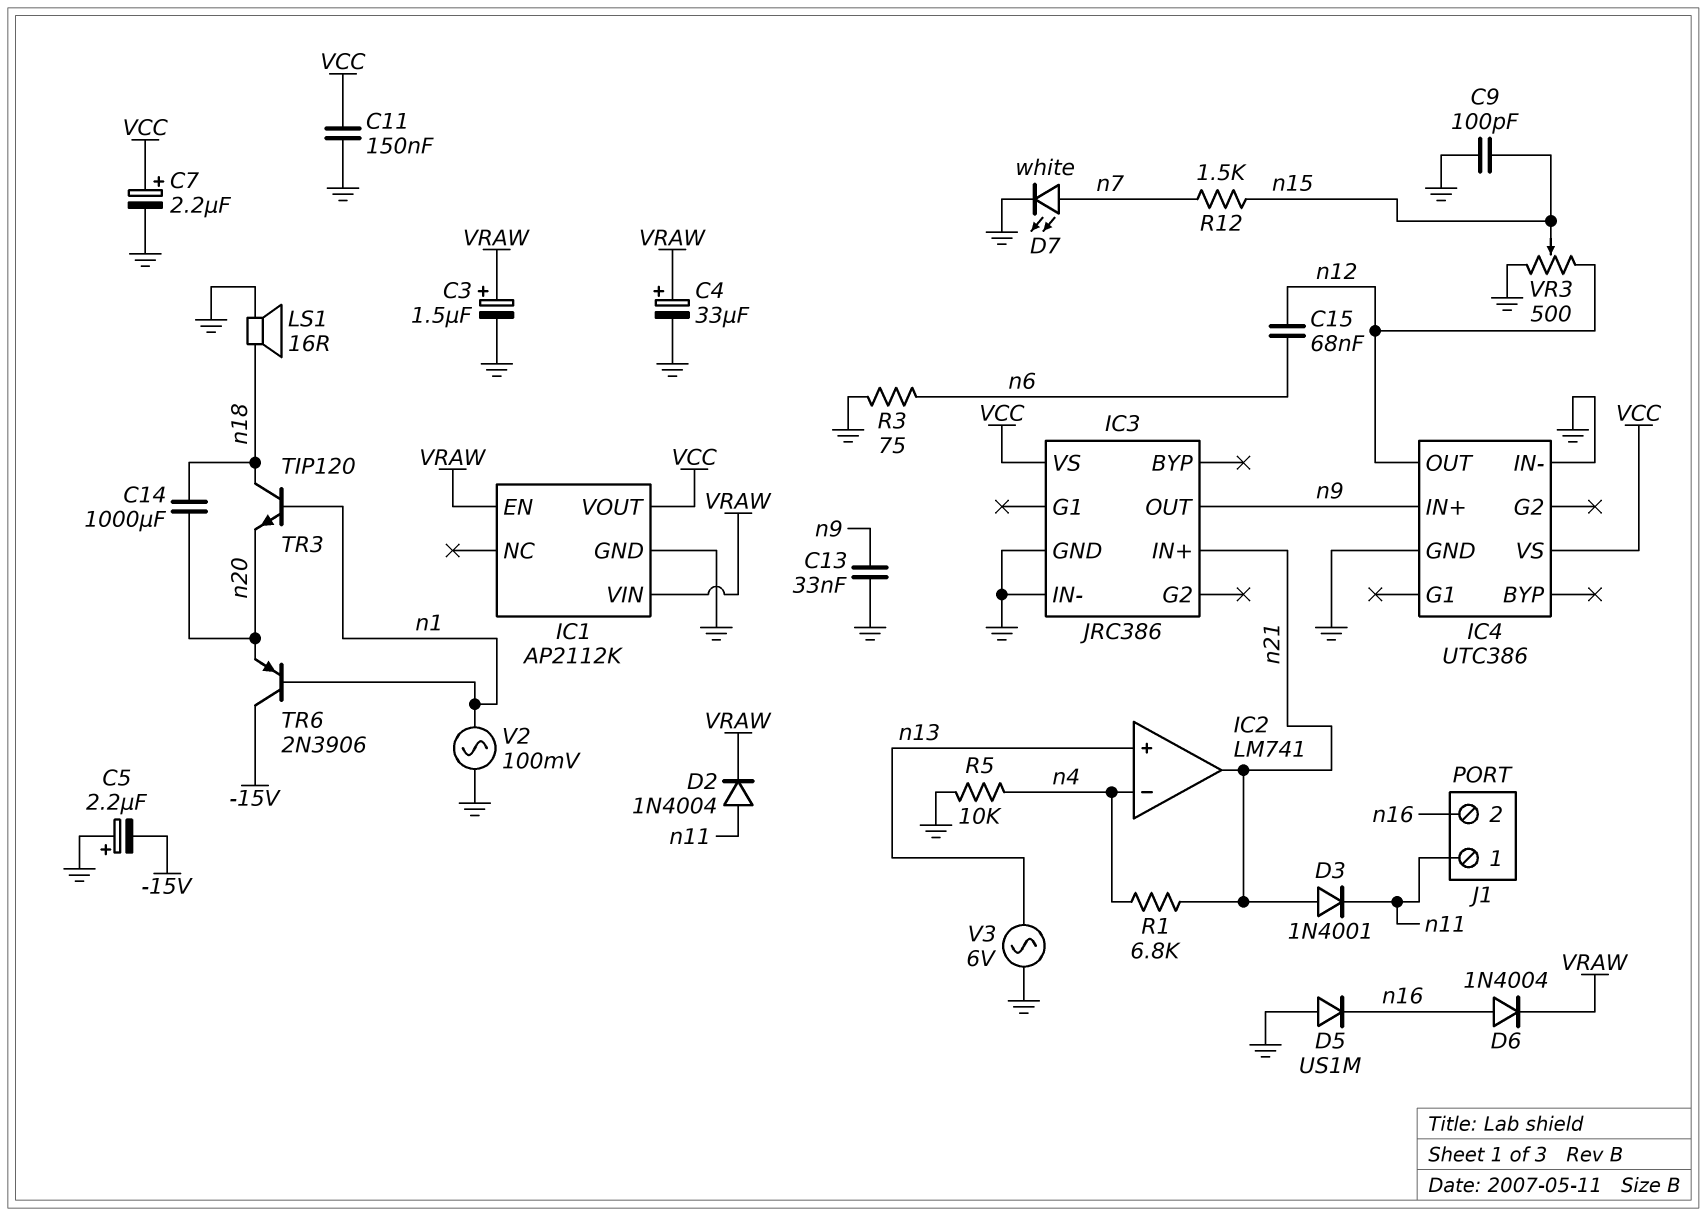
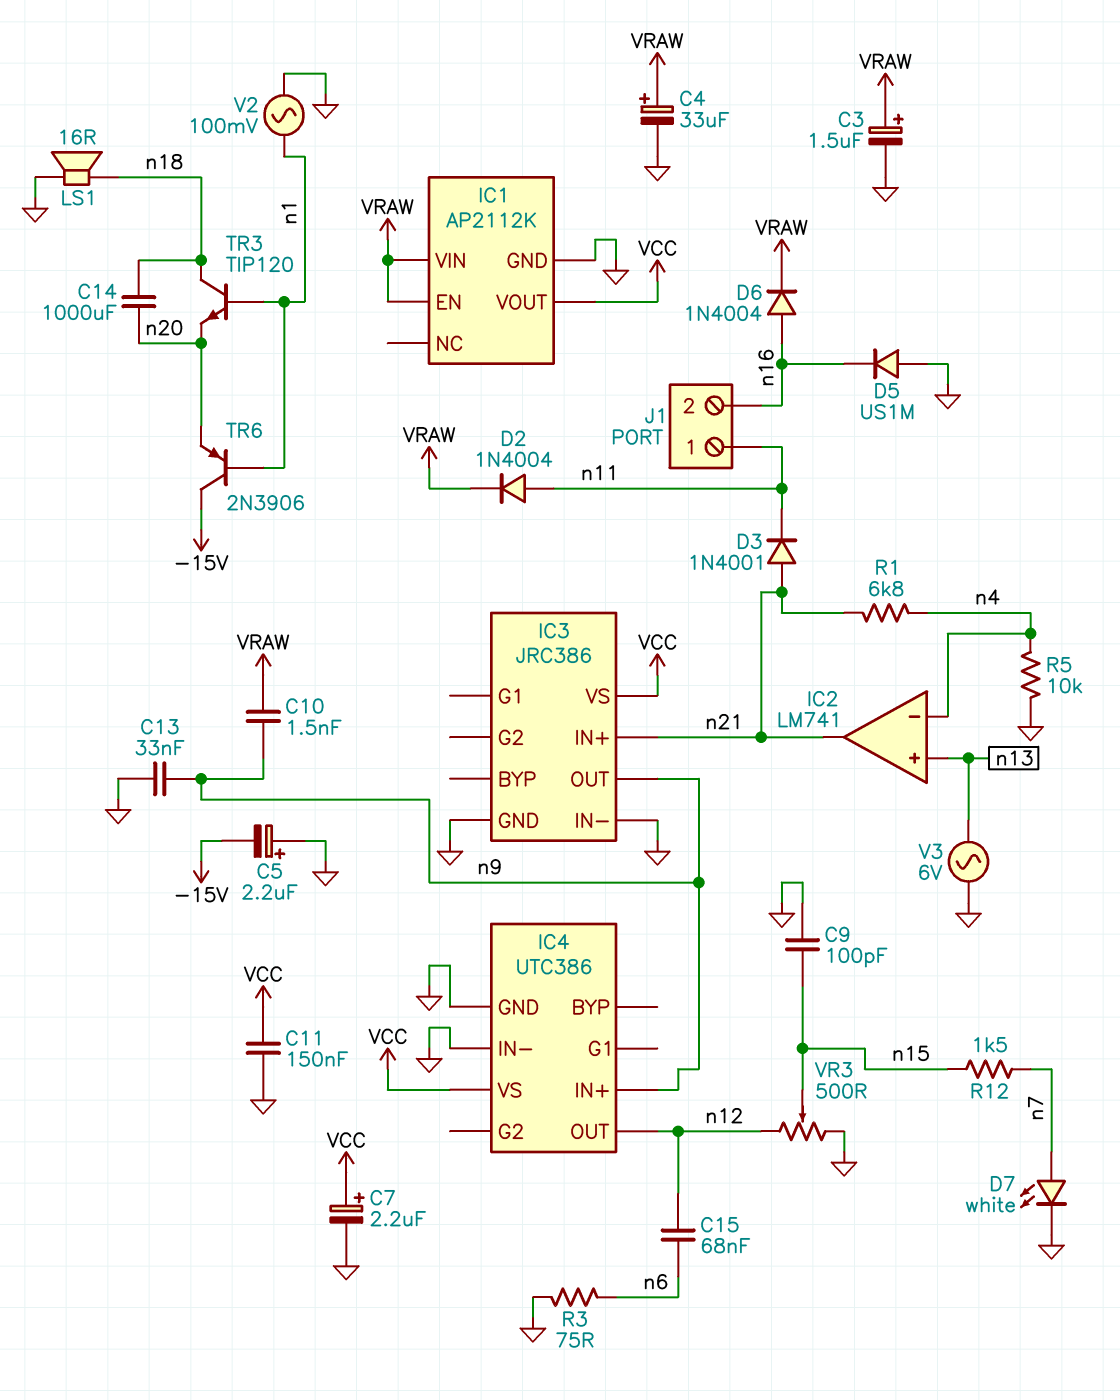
C10: none -> 1.5nF (VRAW, n9)

